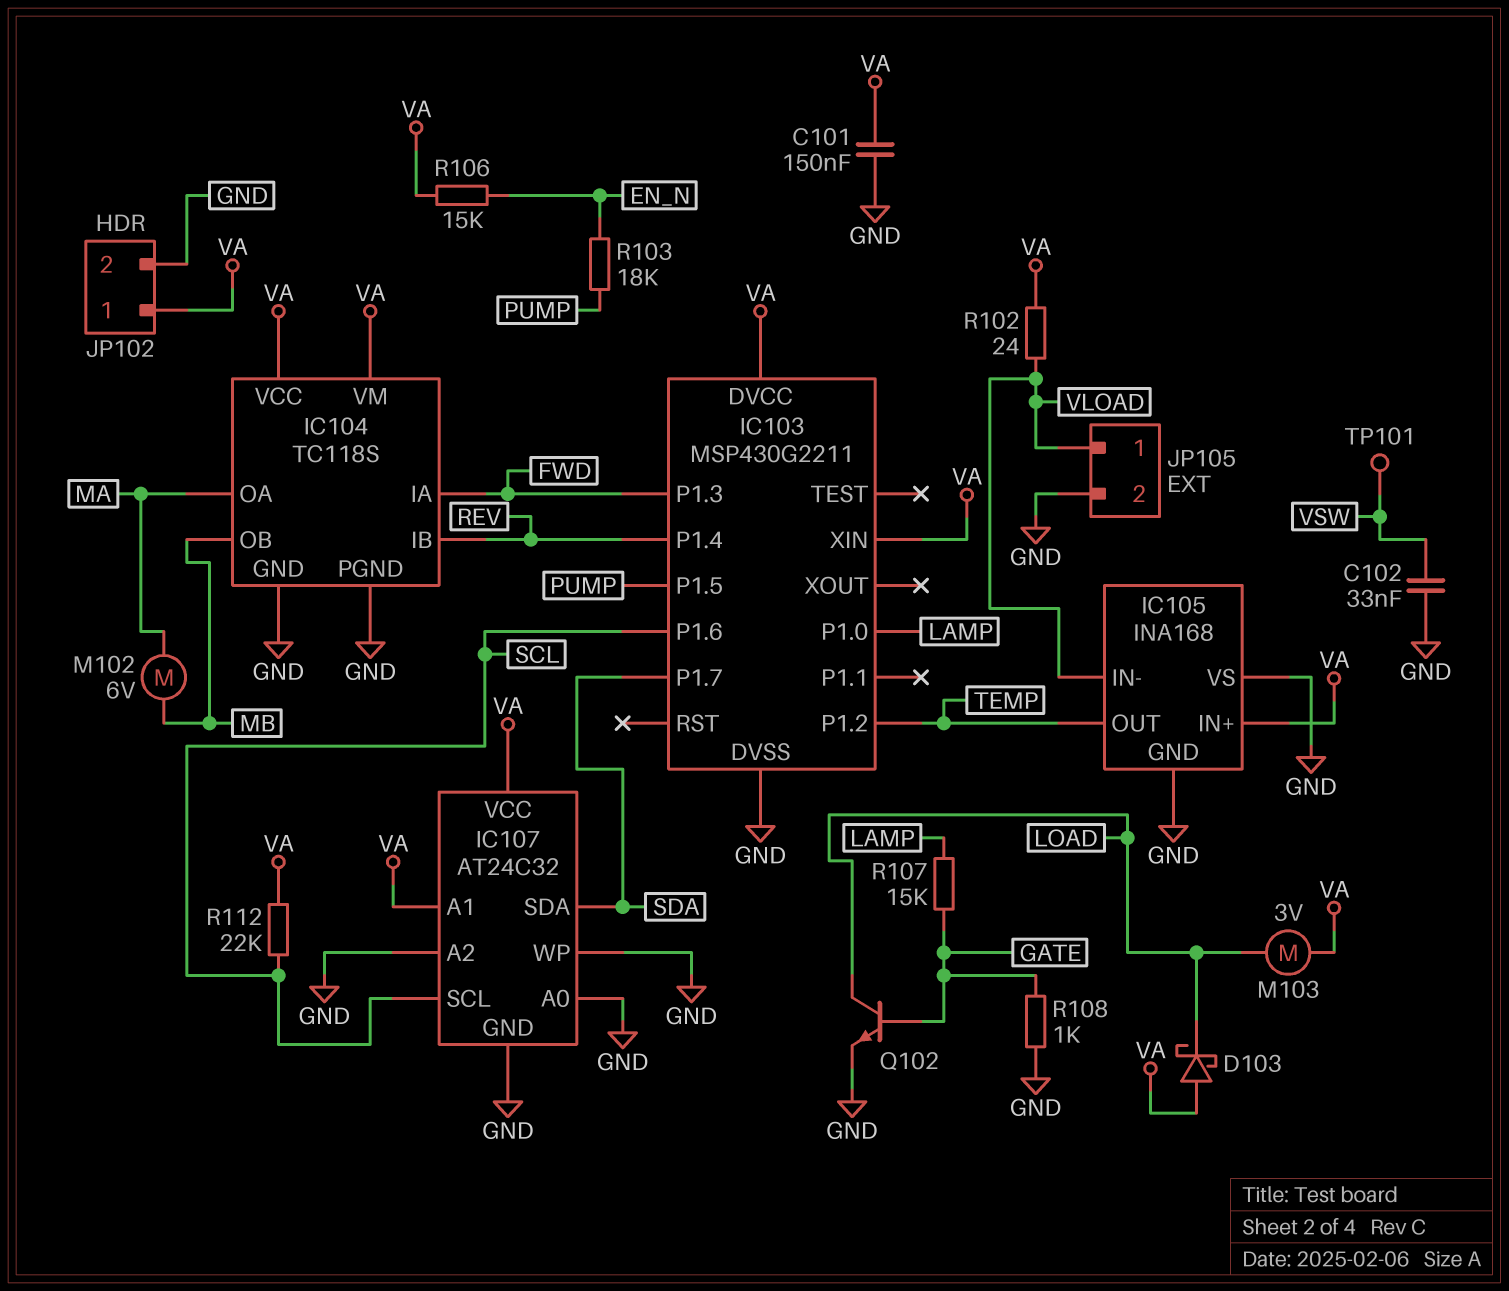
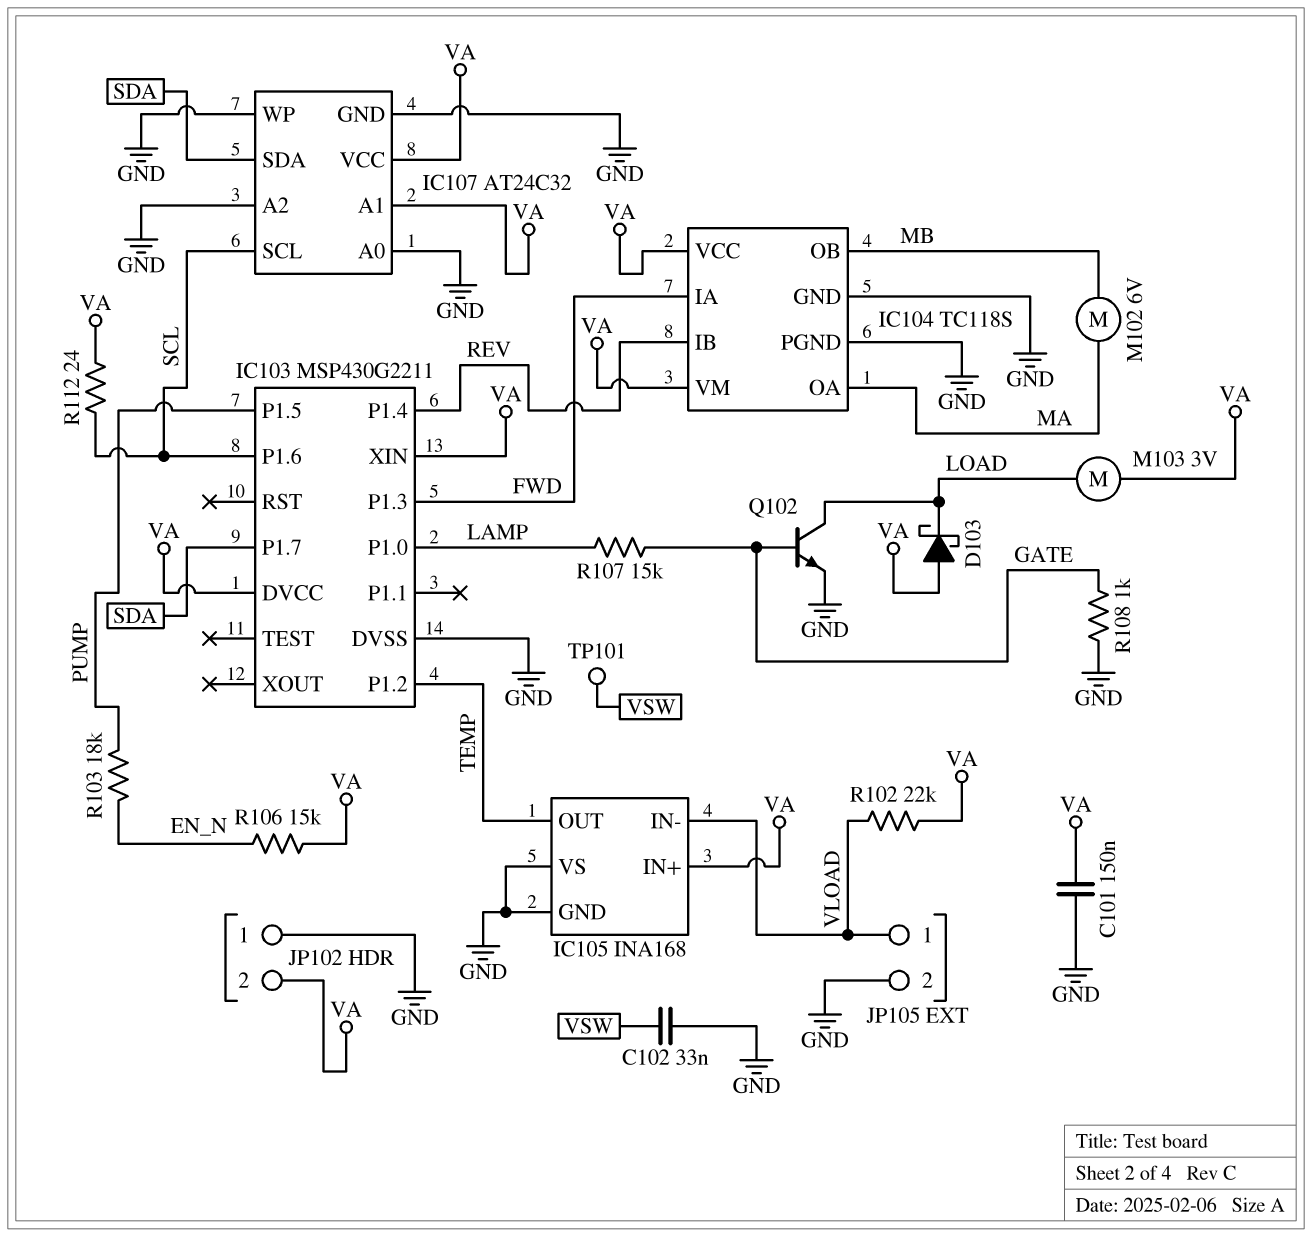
JP102 pin 1: VA -> GND
JP102 pin 2: GND -> VA
R102: 24 (VA, VLOAD) -> 22k (VA, VLOAD)
R112: 22k (SCL, VA) -> 24 (SCL, VA)

